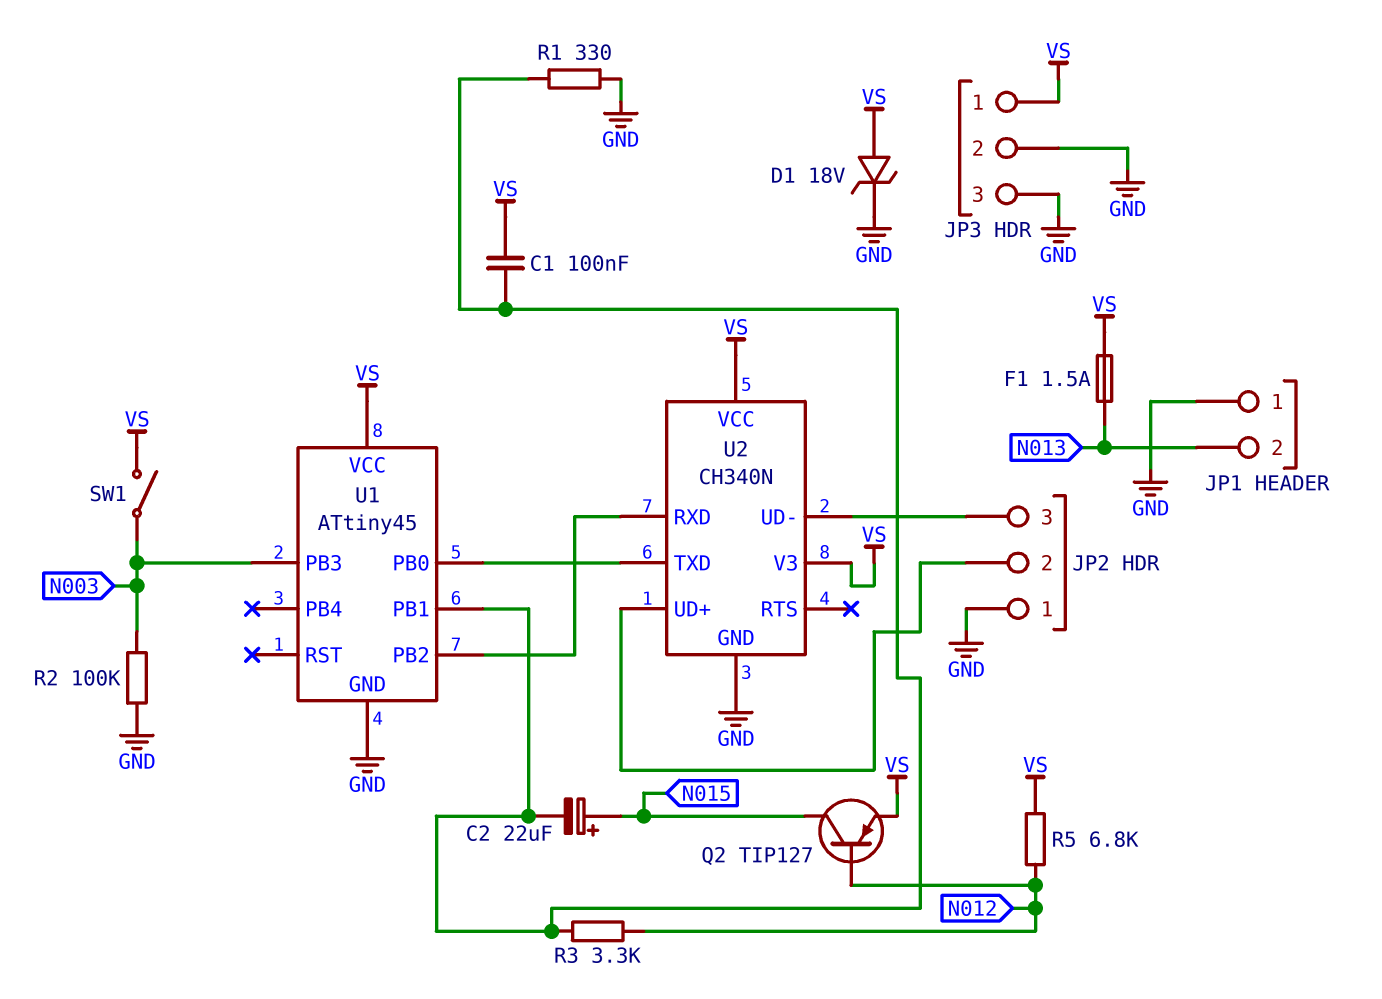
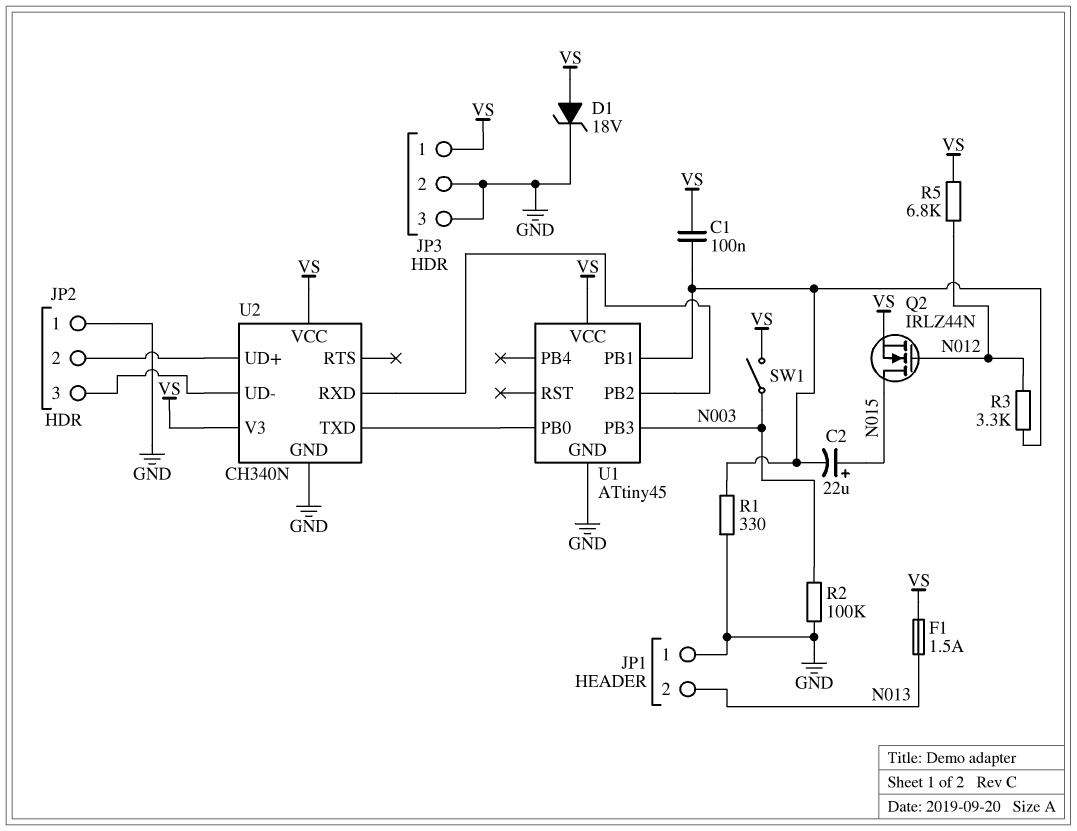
Q2: PNP TIP127 (B N012, C N015, E VS) -> NMOS IRLZ44N (G N012, D N015, S VS)

